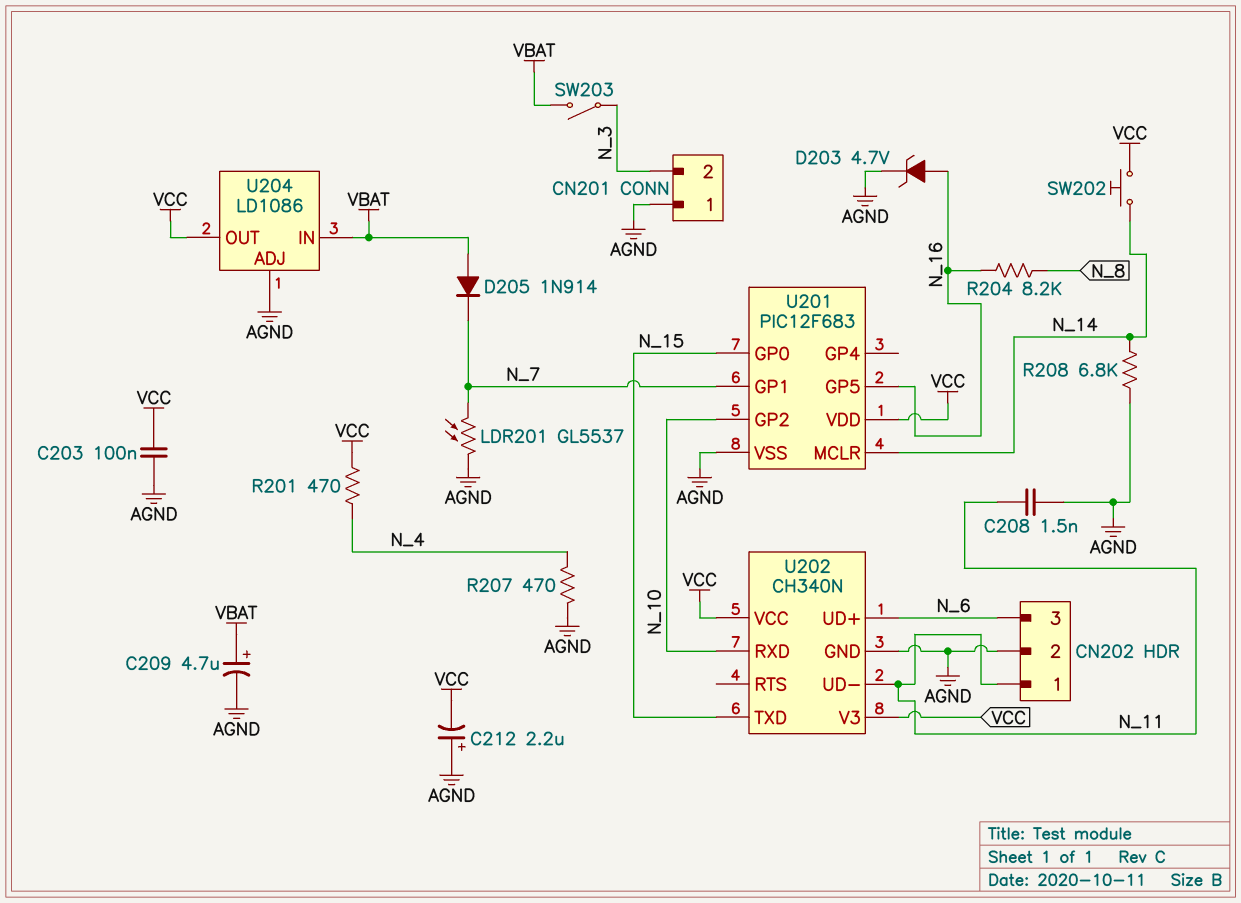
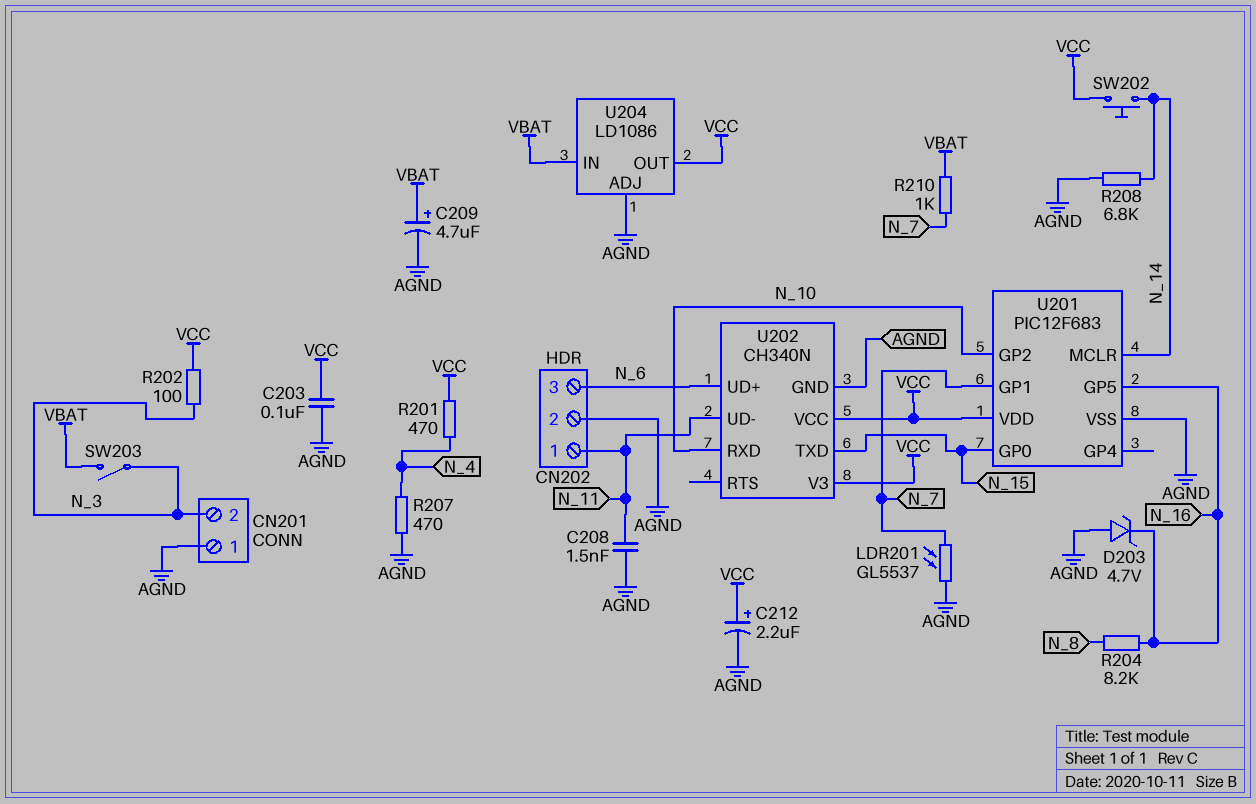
C212: 2.2uF (plus AGND, minus VCC) -> 2.2uF (plus VCC, minus AGND)
D203: zener 4.7V (A N_16, K AGND) -> zener 4.7V (A AGND, K N_16)
D205: diode 1N914 (A VBAT, K N_7) -> none
R202: none -> 100 (N_3, VCC)
R210: none -> 1k (N_7, VBAT)

